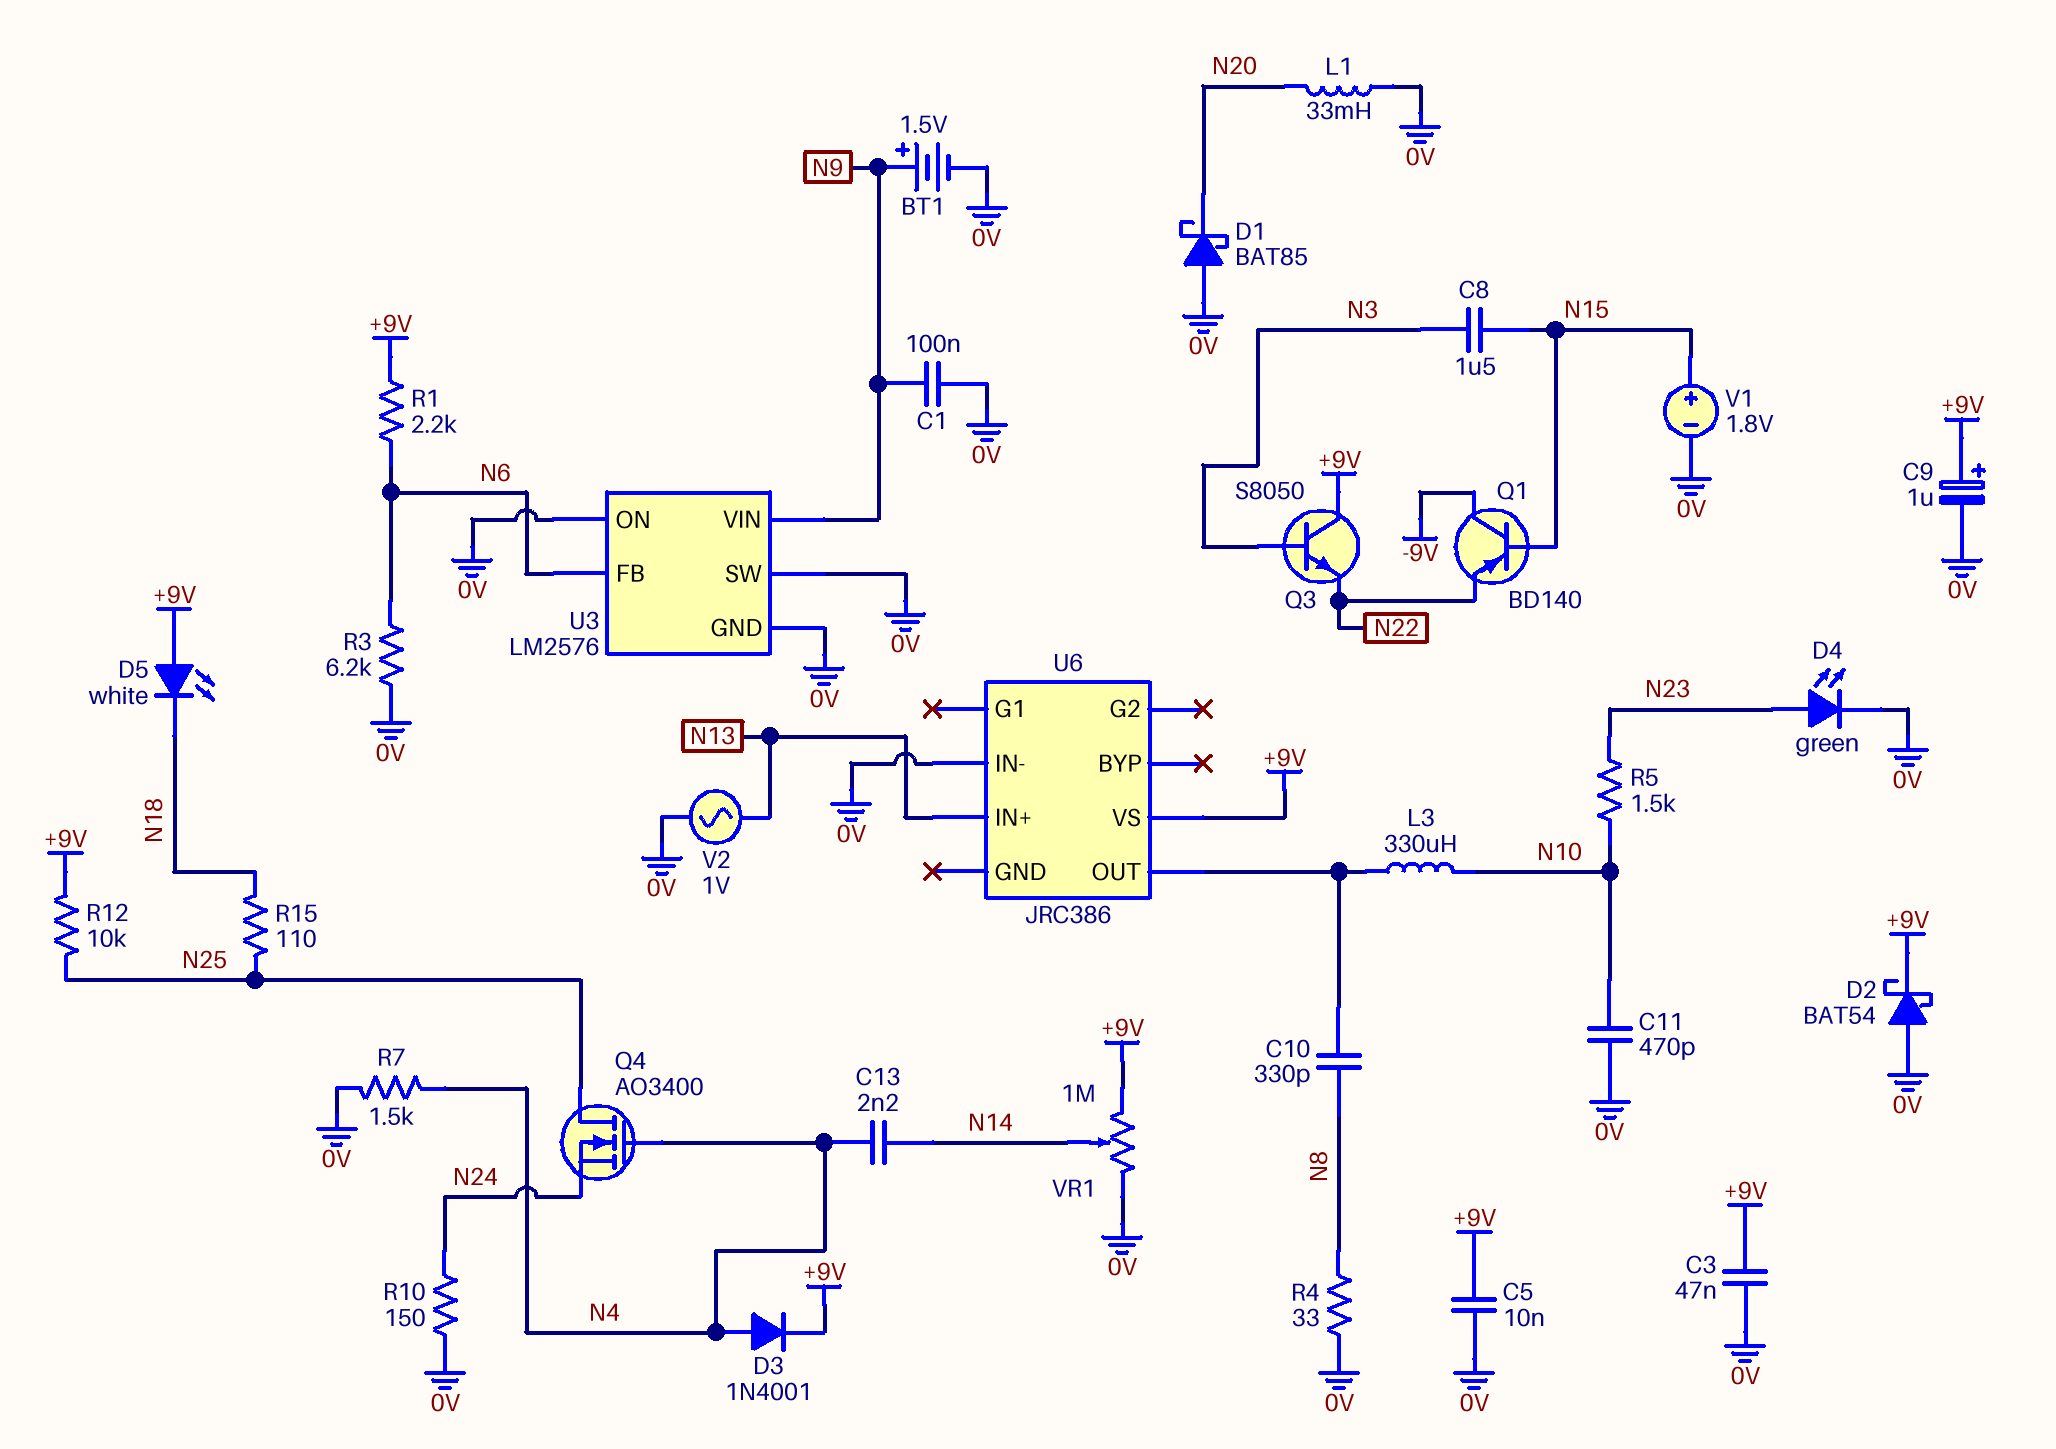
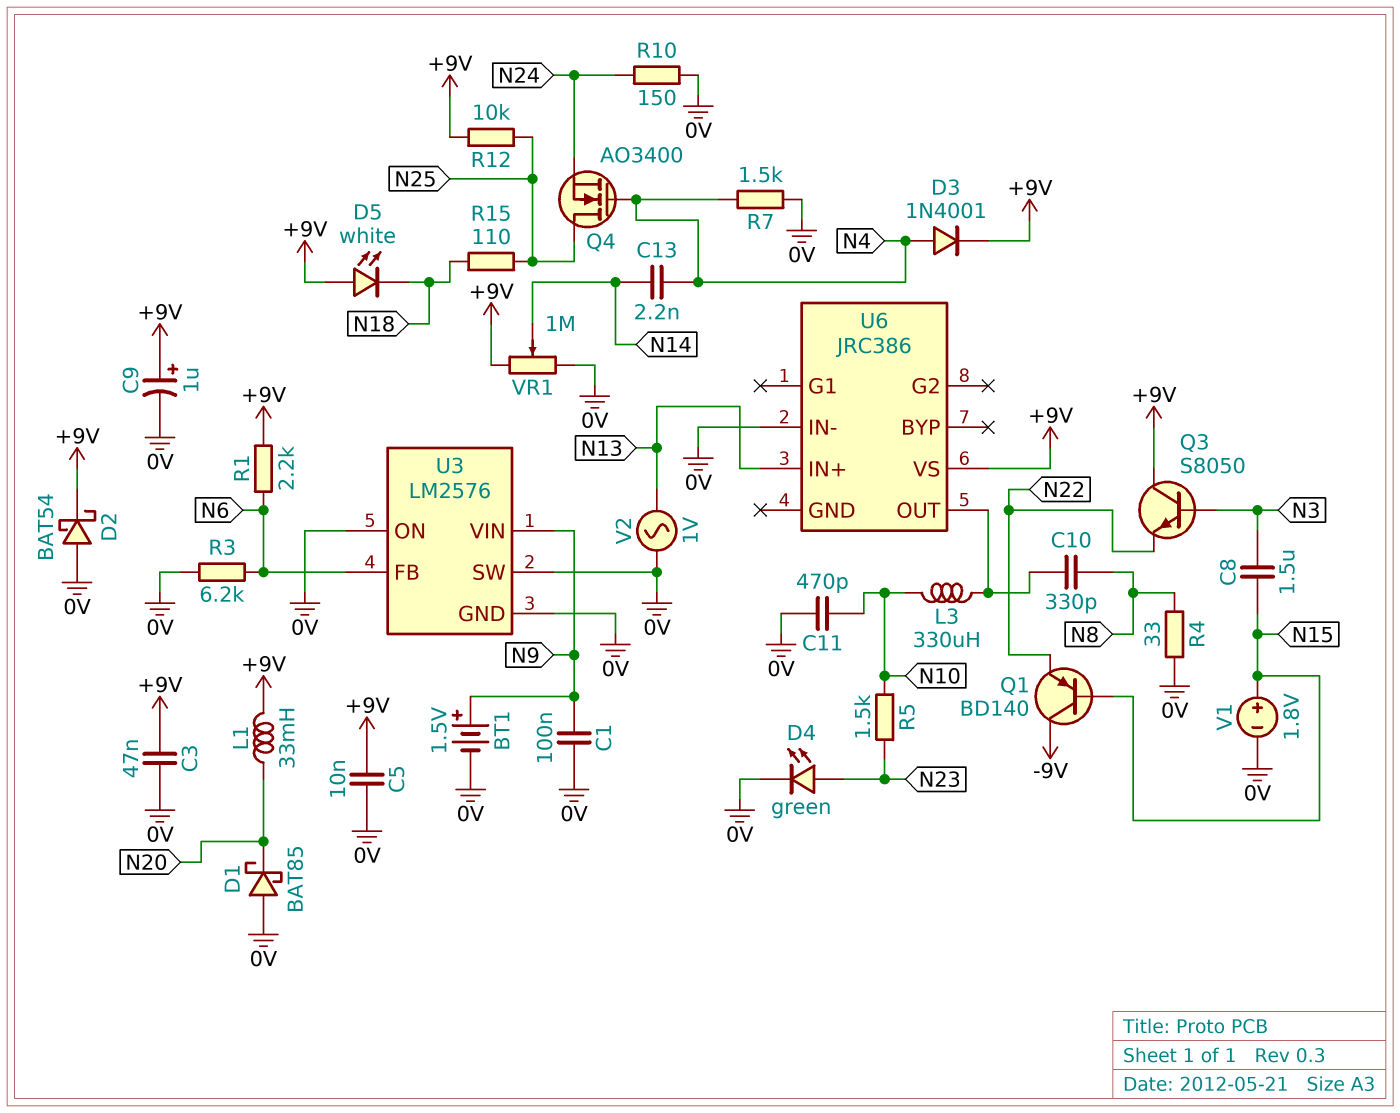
L1: 33mH (0V, N20) -> 33mH (+9V, N20)

